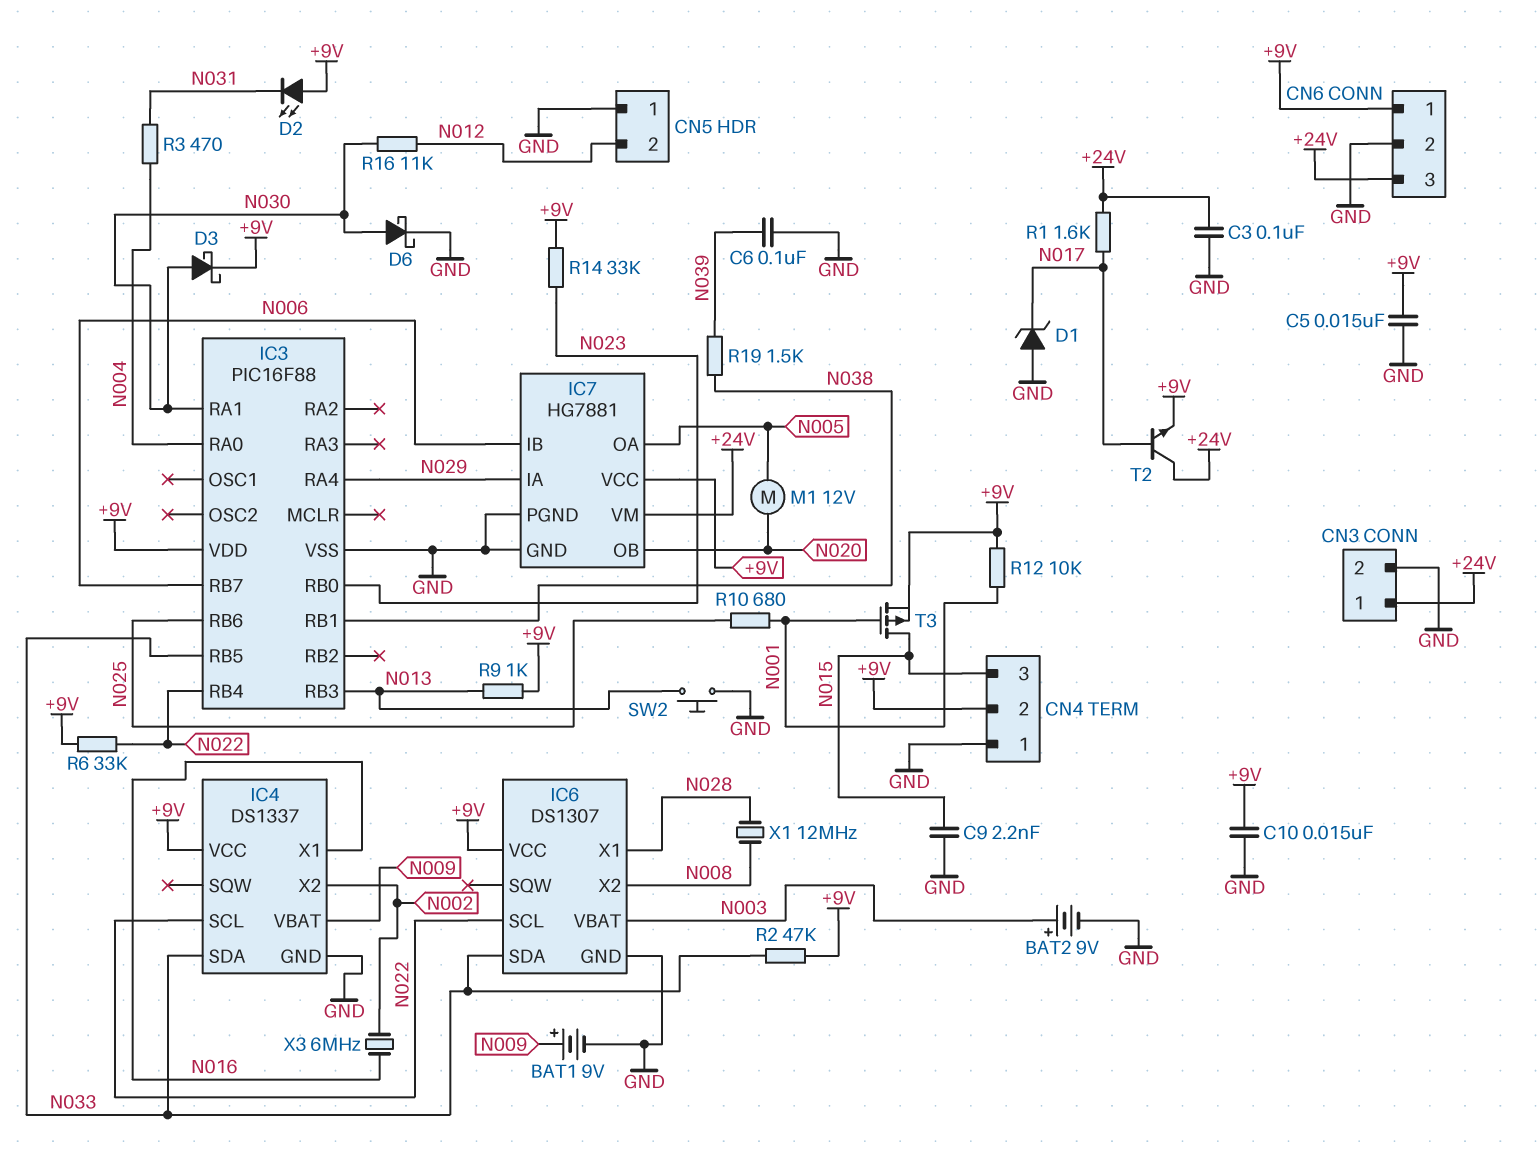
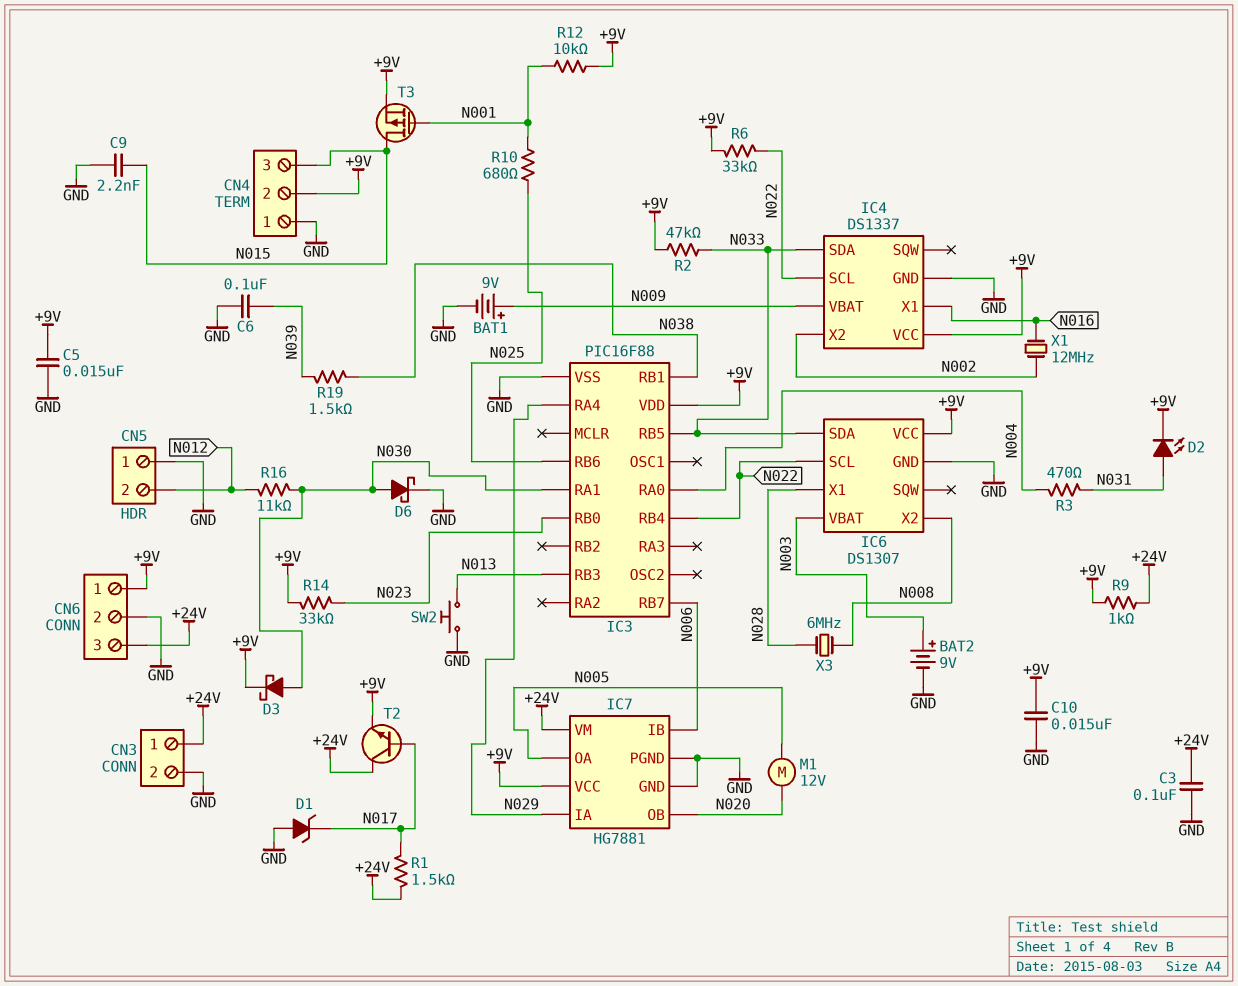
D2: LED (A +9V, K N031) -> LED (A N031, K +9V)
R1: 1.6k (+24V, N017) -> 1.5k (+24V, N017)
R9: 1k (+9V, N013) -> 1k (+9V, +24V)
X1: 12MHz (N008, N028) -> 12MHz (N002, N016)
X3: 6MHz (N002, N016) -> 6MHz (N008, N028)

